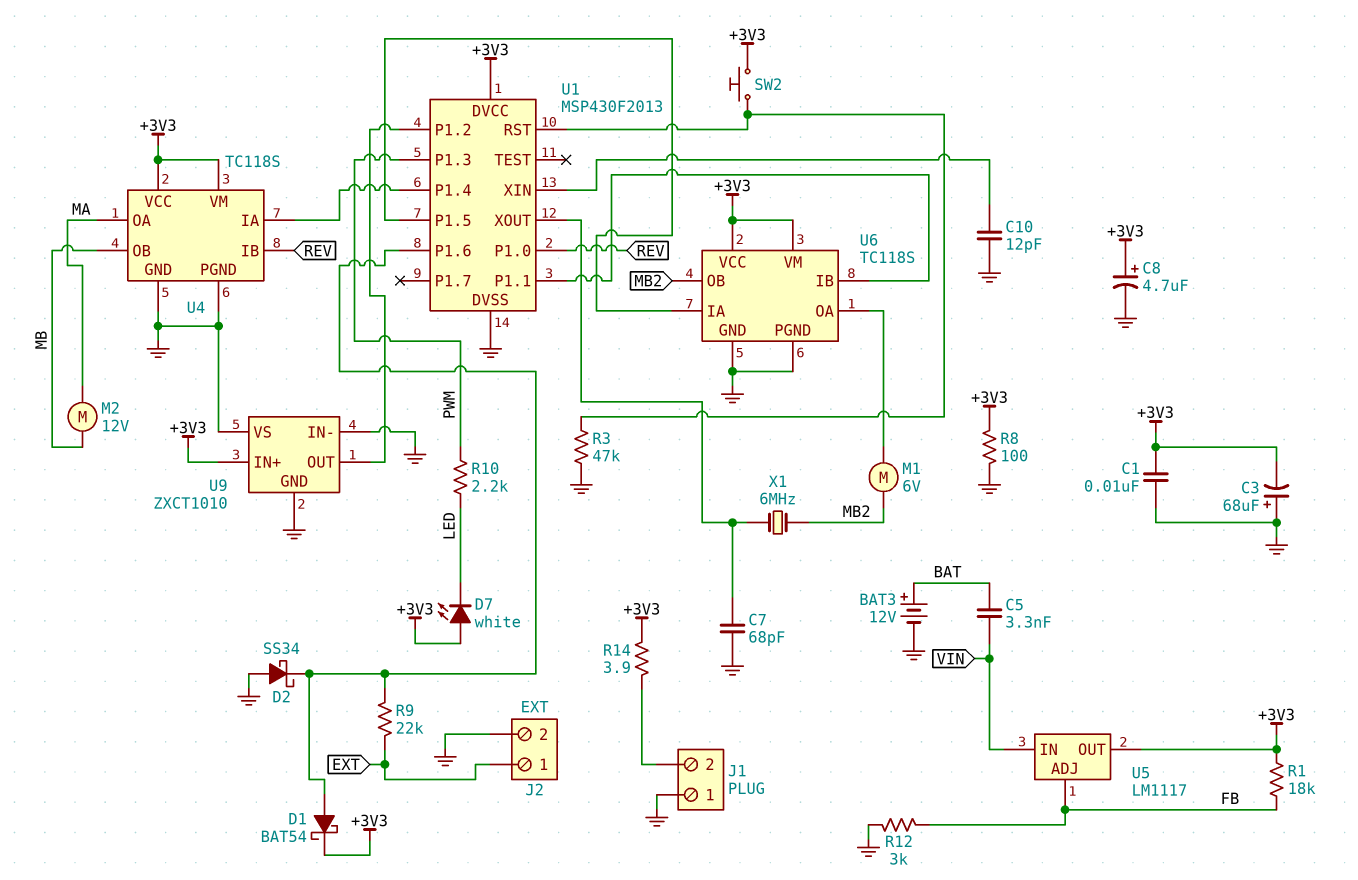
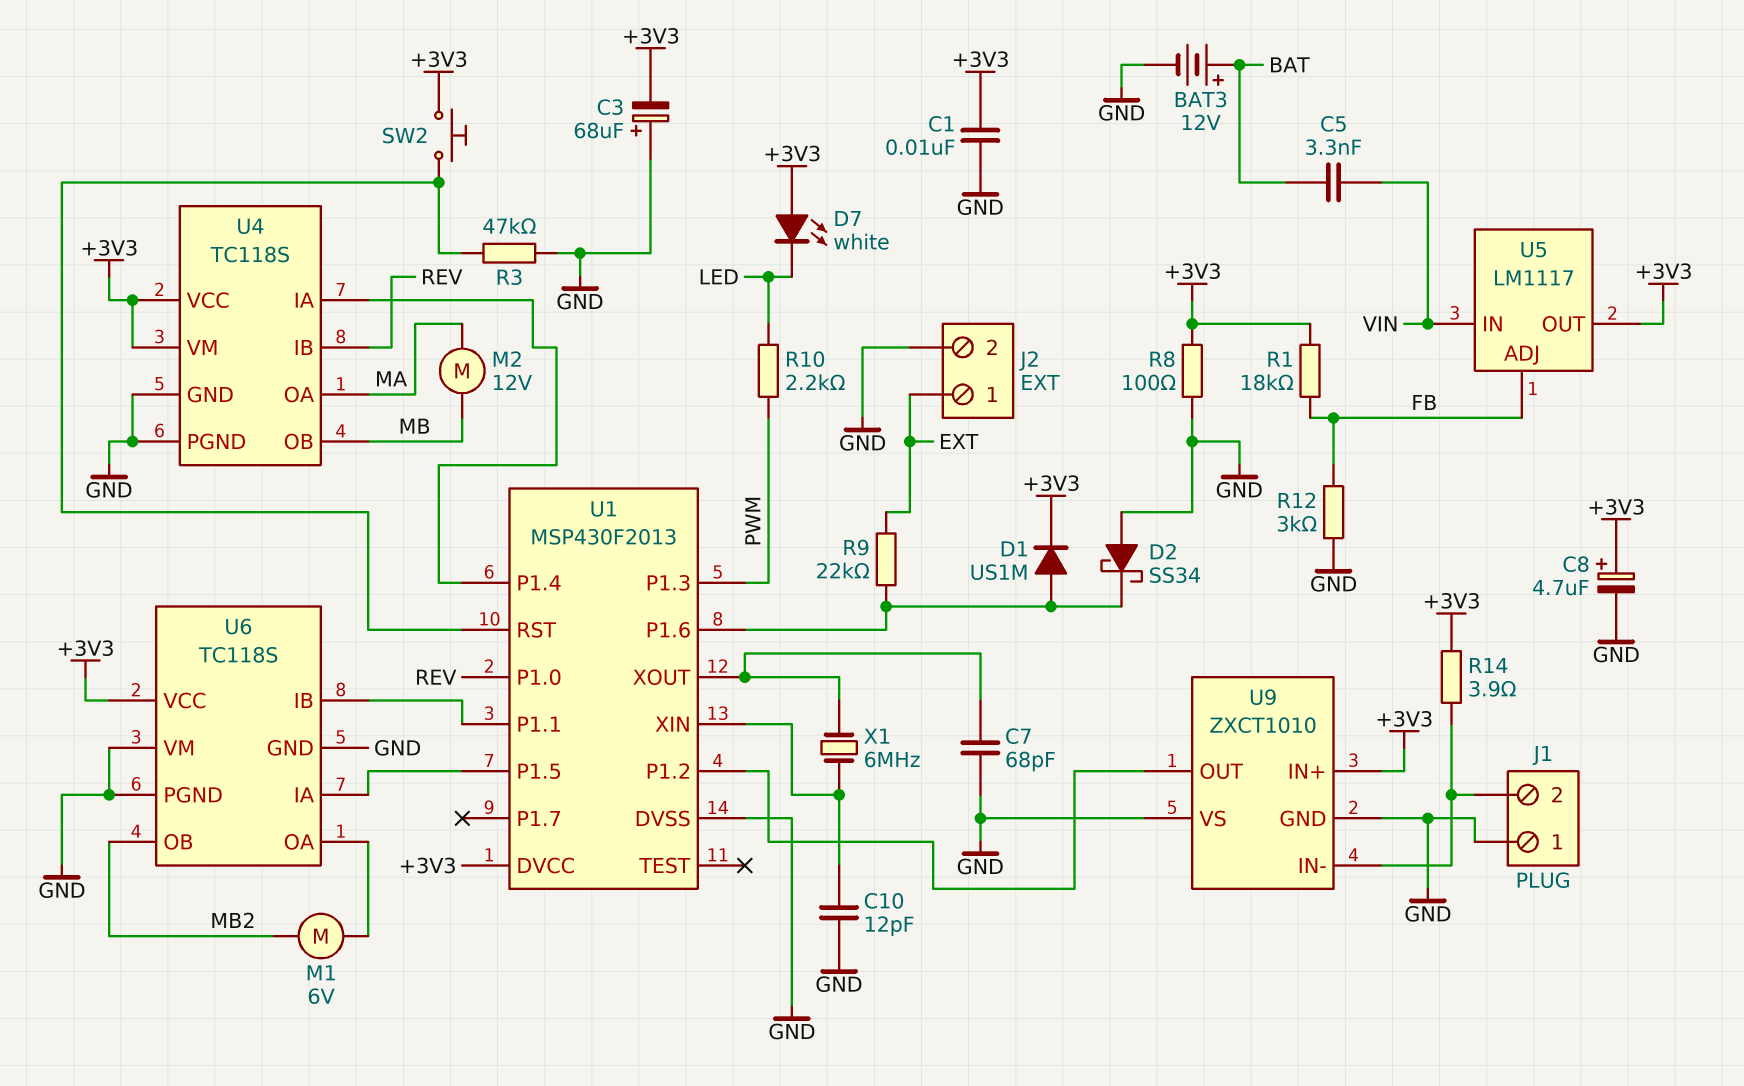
D1: schottky BAT54 (A U1/P1.6, K +3V3) -> diode US1M (A U1/P1.6, K +3V3)
U6 pin VM: +3V3 -> GND
U9 pin IN-: GND -> J1/2
X1: 6MHz (MB2, U1/XOUT) -> 6MHz (U1/XIN, U1/XOUT)

